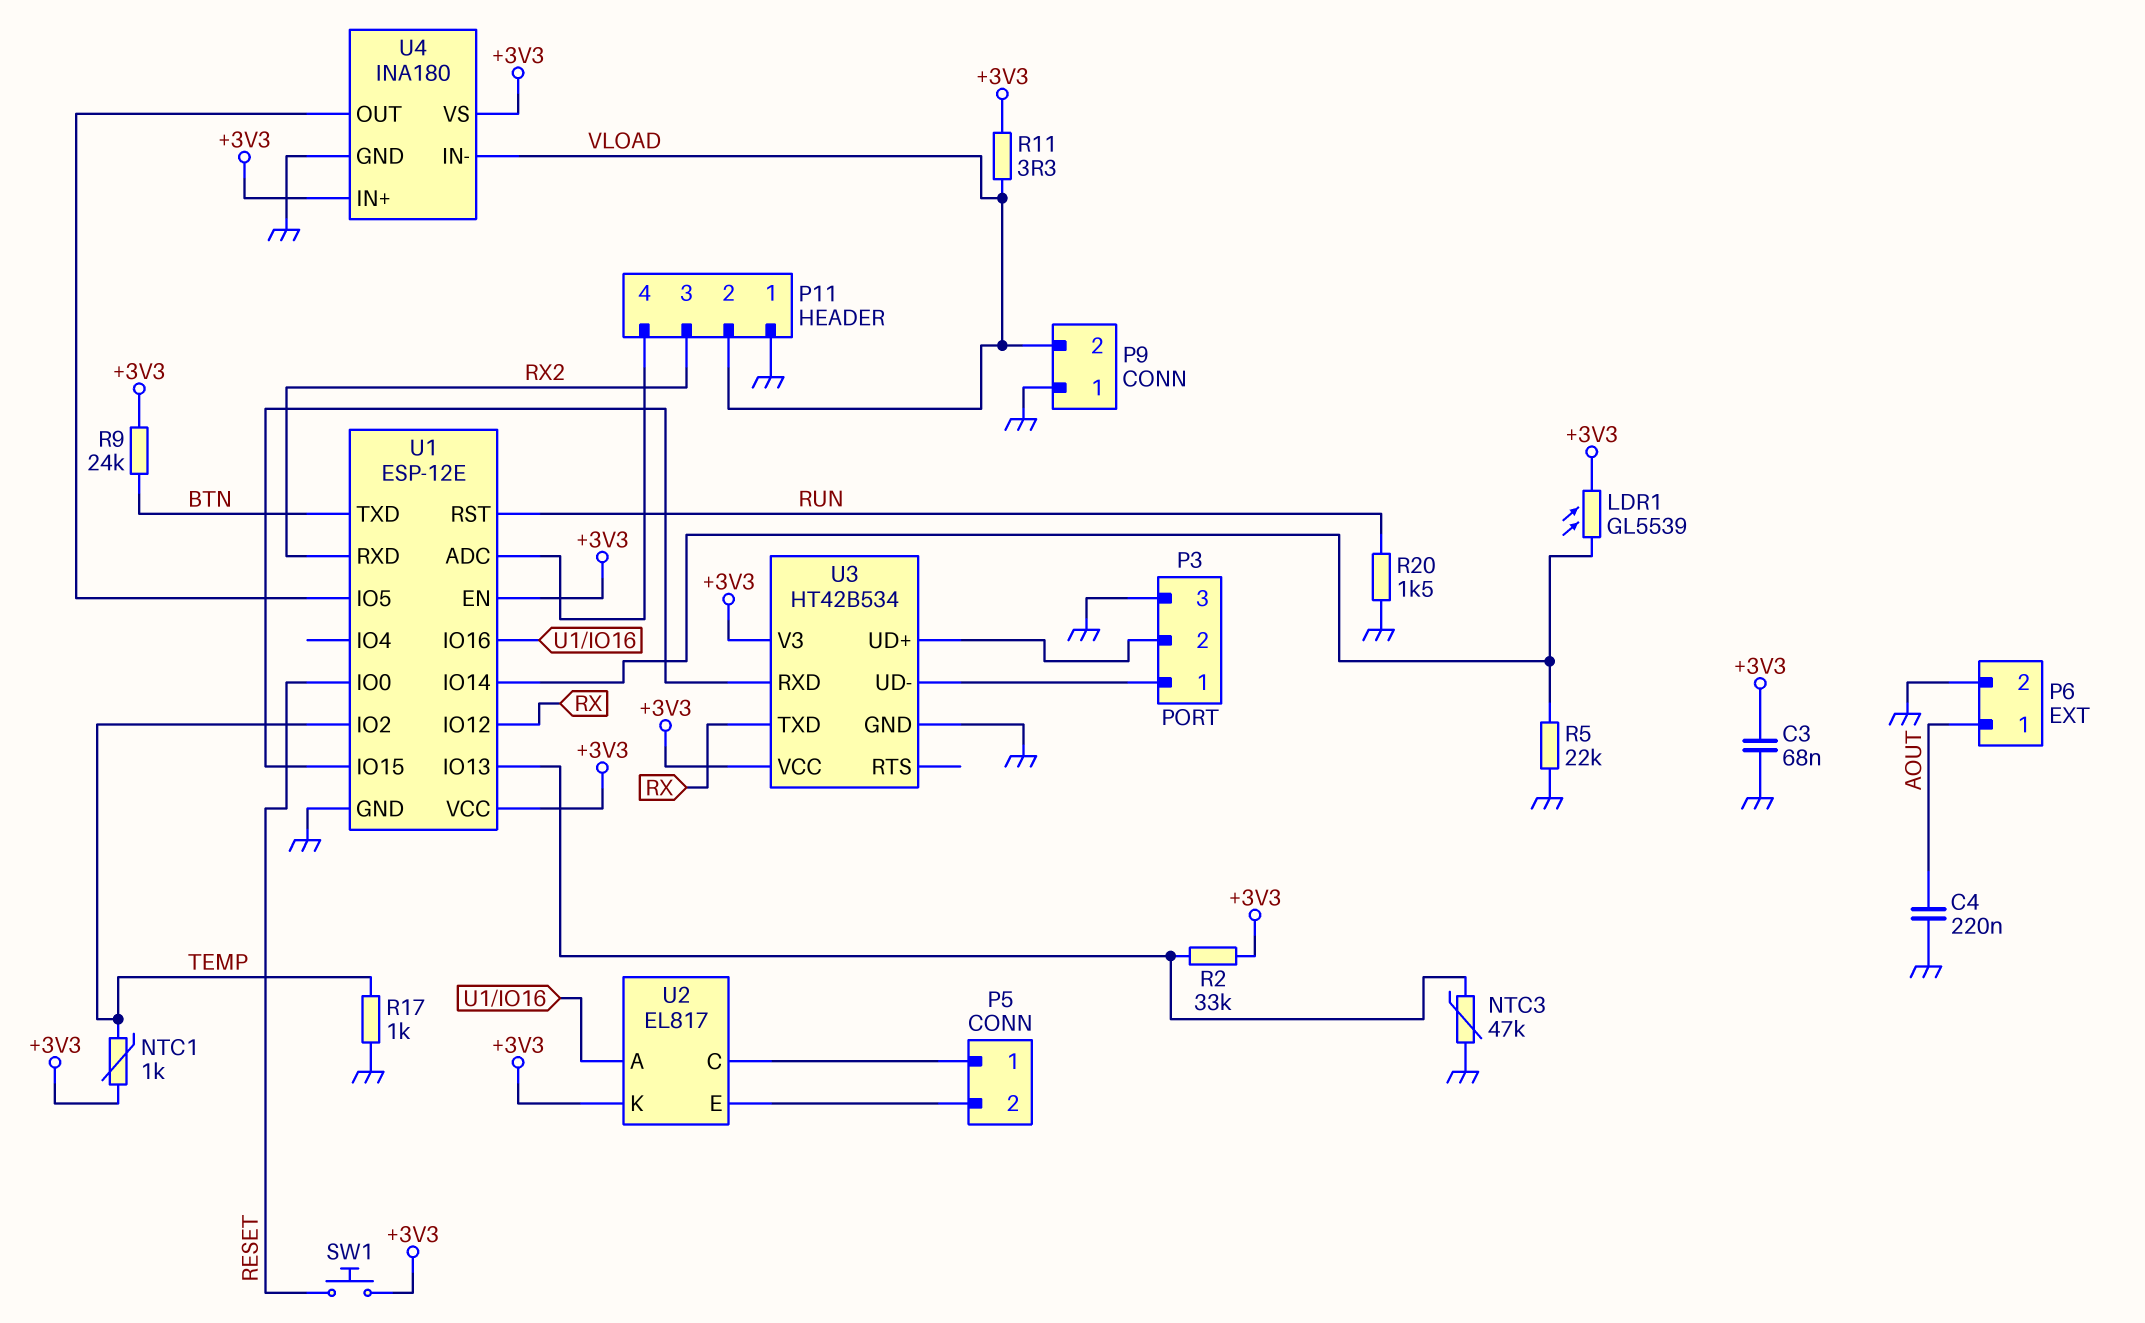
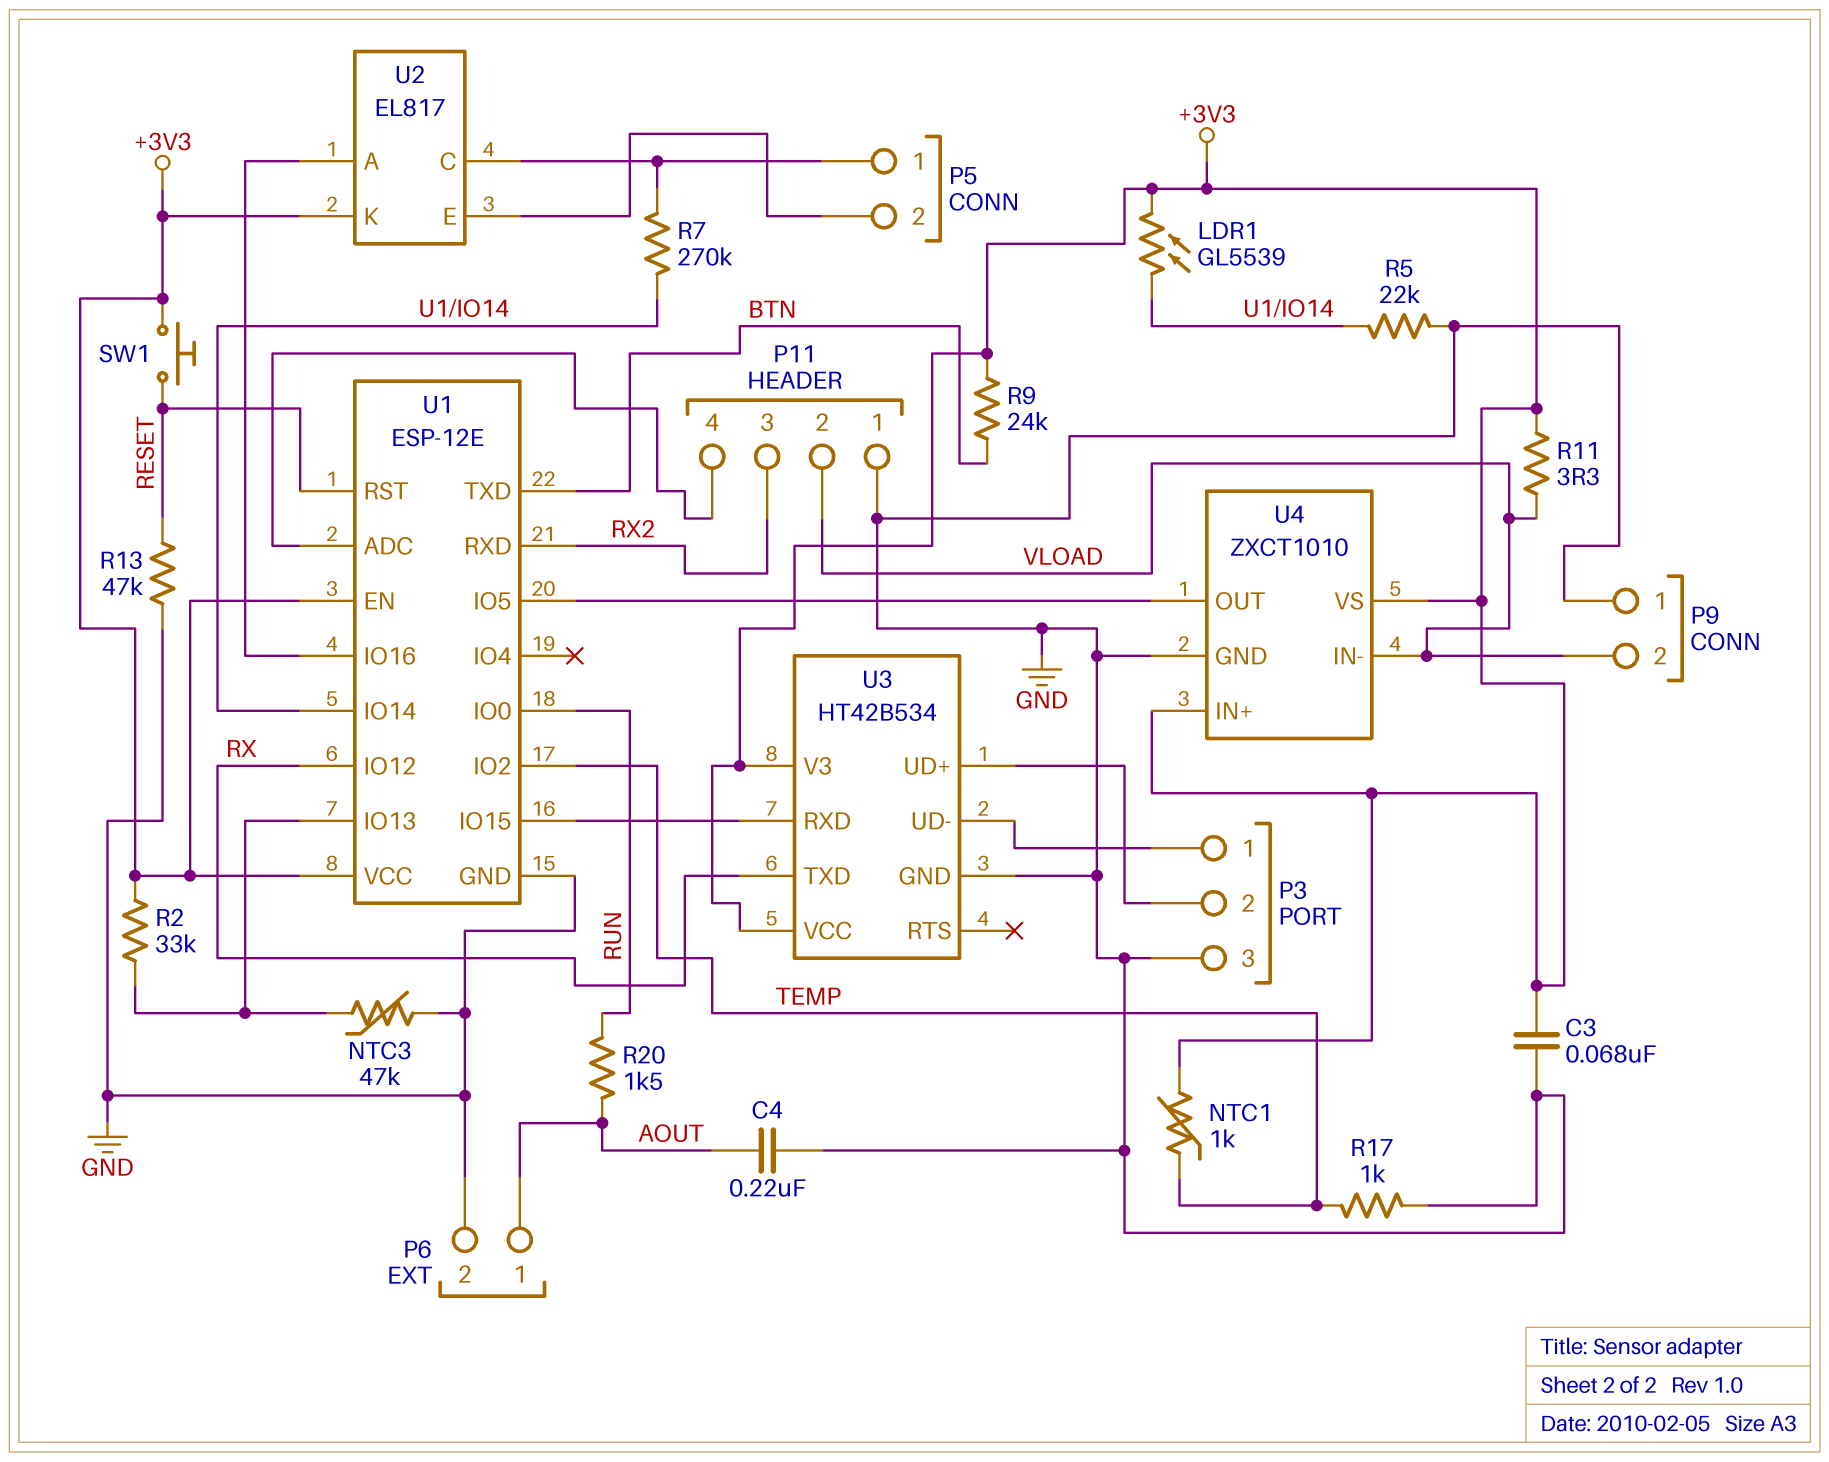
R7: none -> 270k (P5/1, U1/IO14)
R13: none -> 47k (GND, RESET)
R20: 1.5k (GND, RUN) -> 1.5k (AOUT, RUN)
U1 pin IO0: RESET -> RUN
U1 pin RST: RUN -> RESET
U4: INA180 -> ZXCT1010

